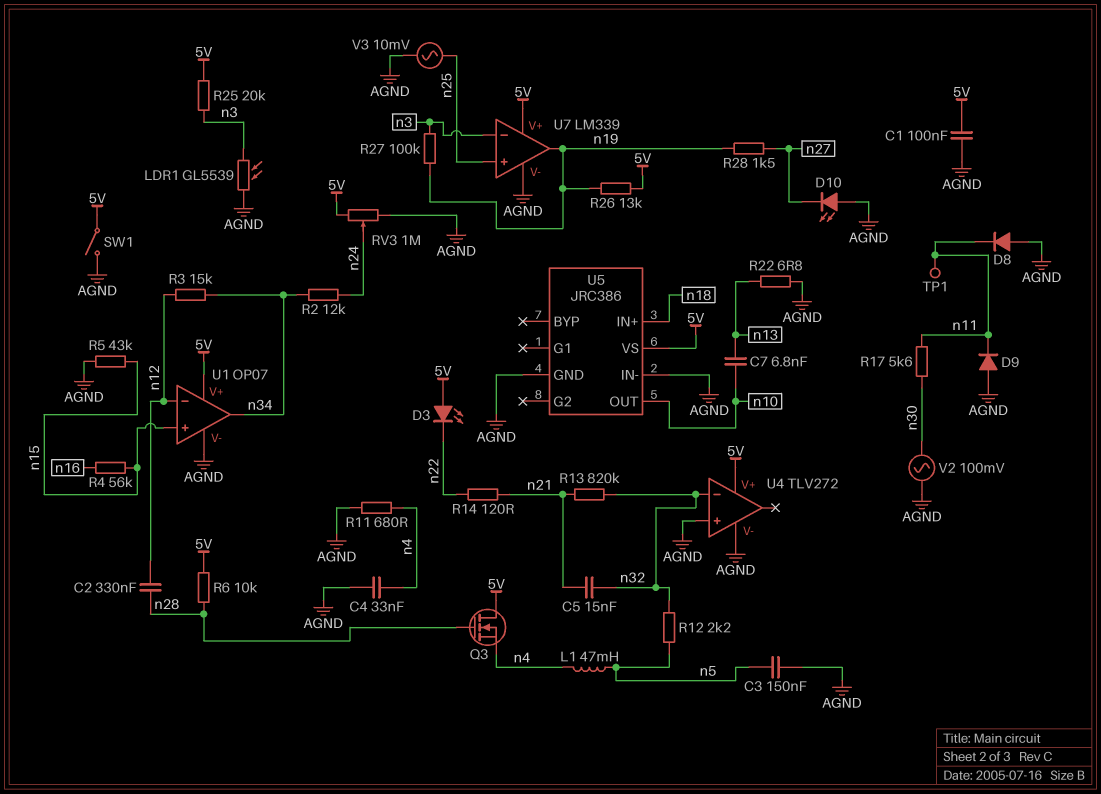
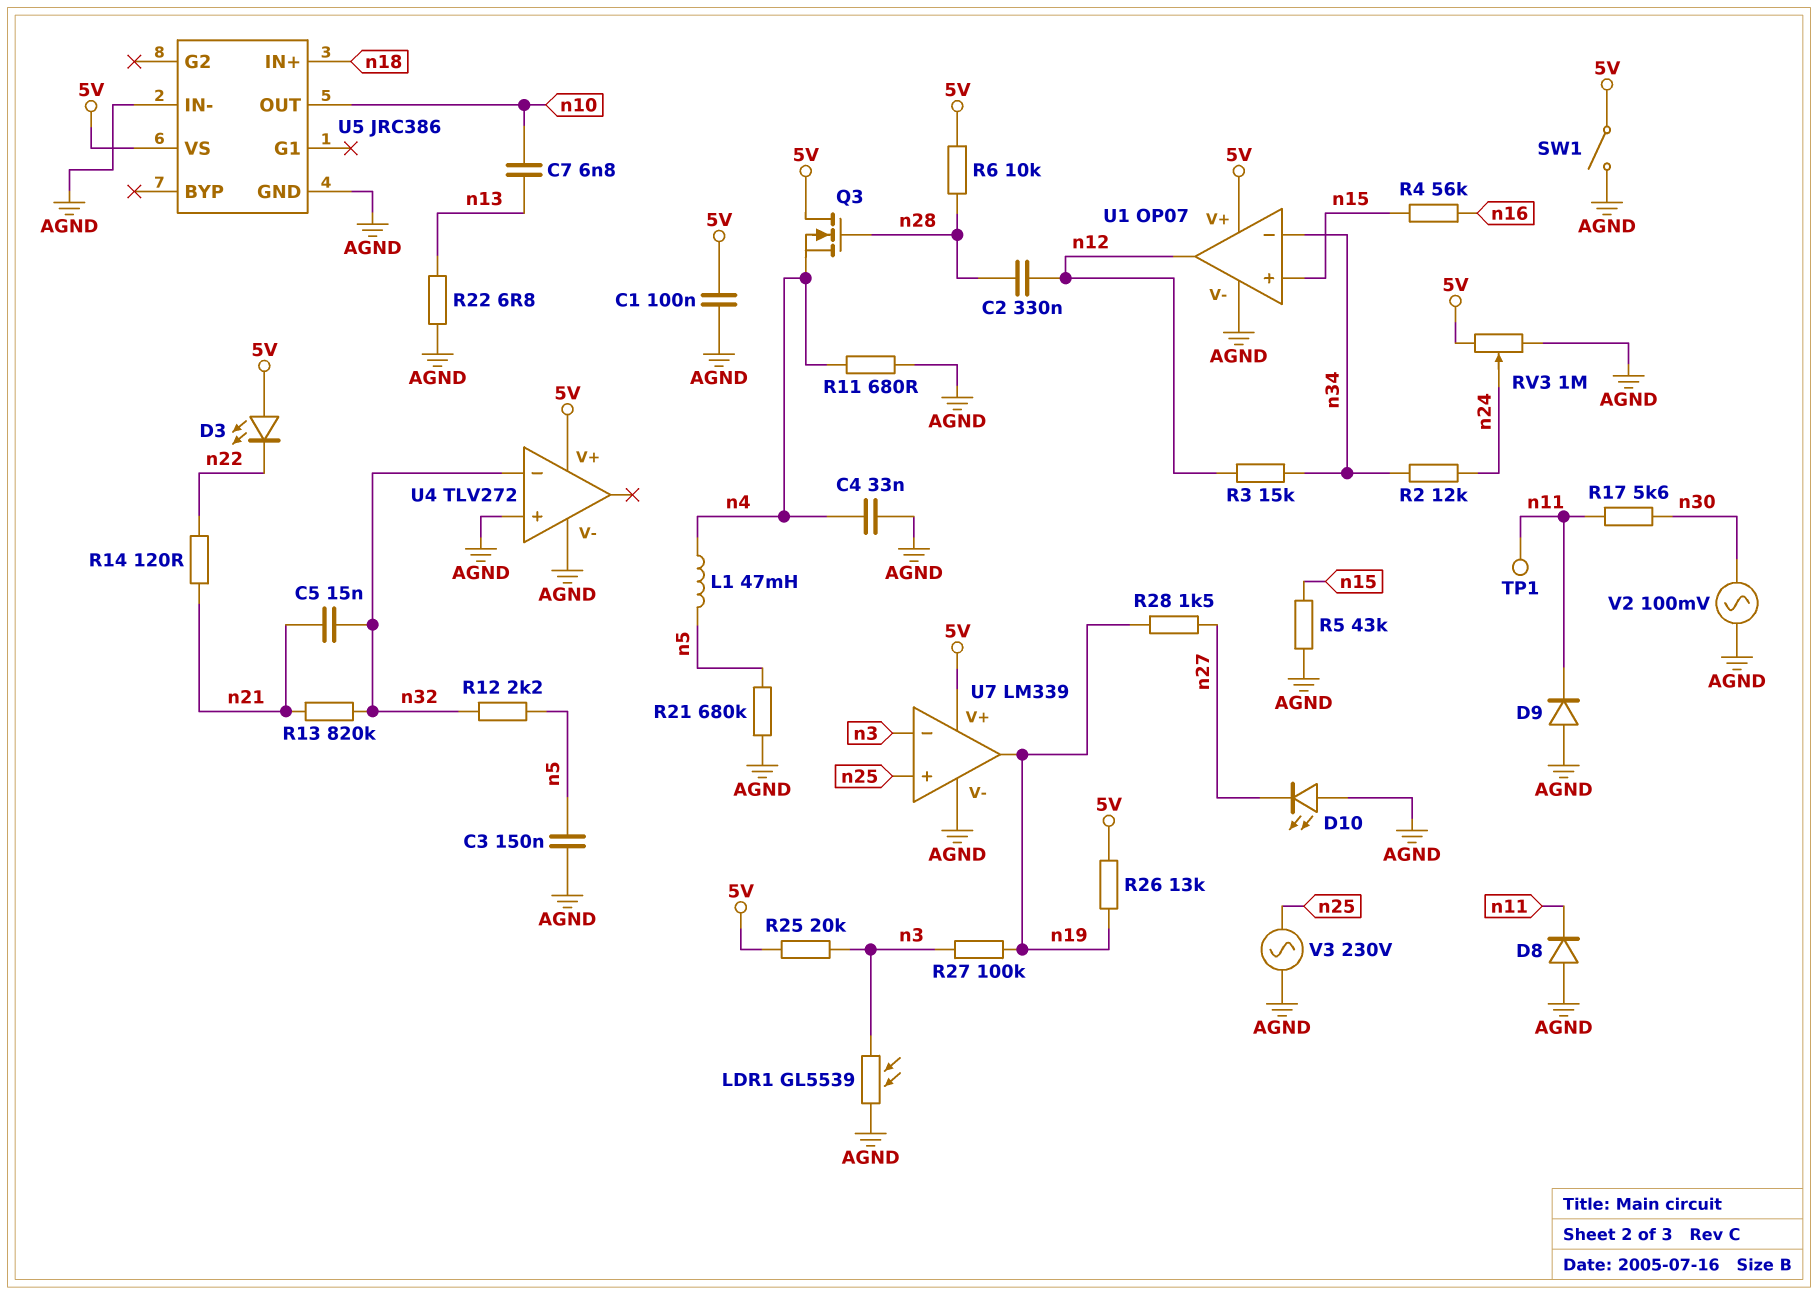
R21: none -> 680k (AGND, n5)
U1 pin in-: n12 -> n34
U1 pin out: n34 -> n12
V3: AC 10mV (AGND, n25) -> AC 230V (AGND, n25)

